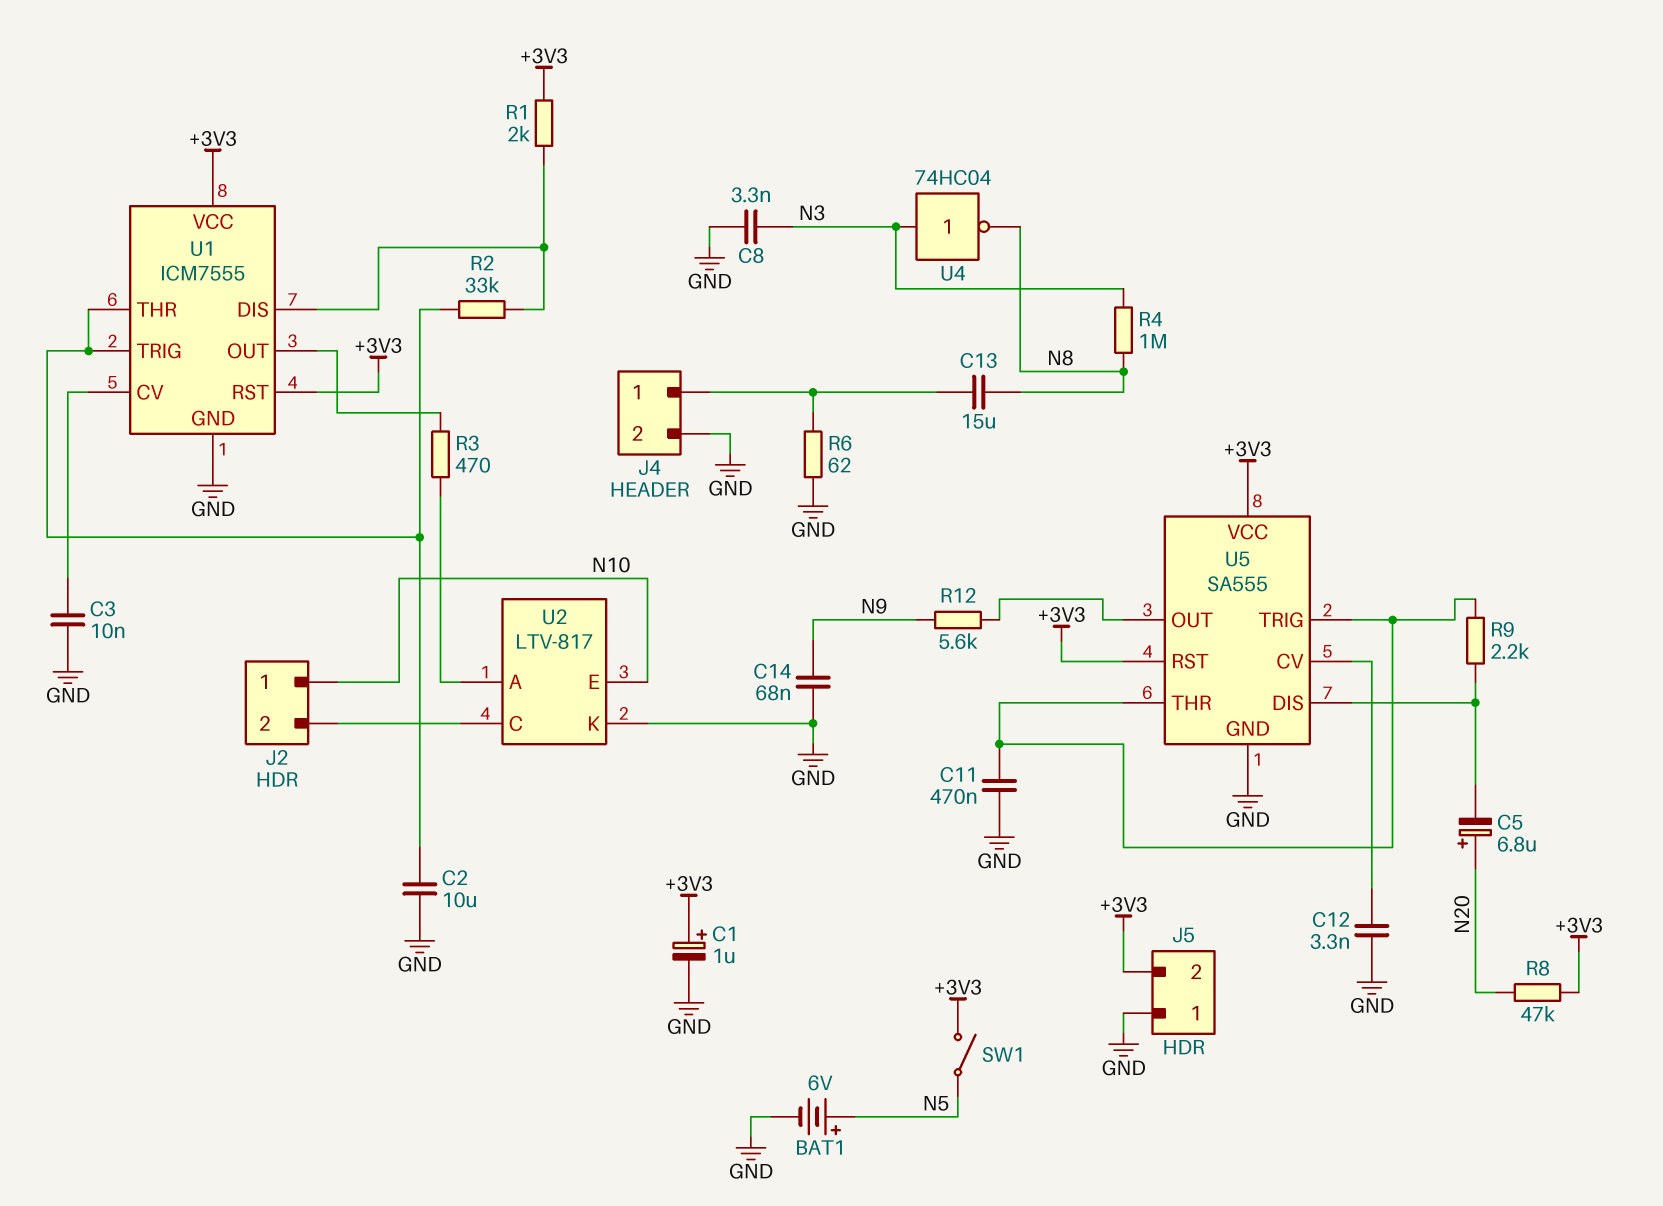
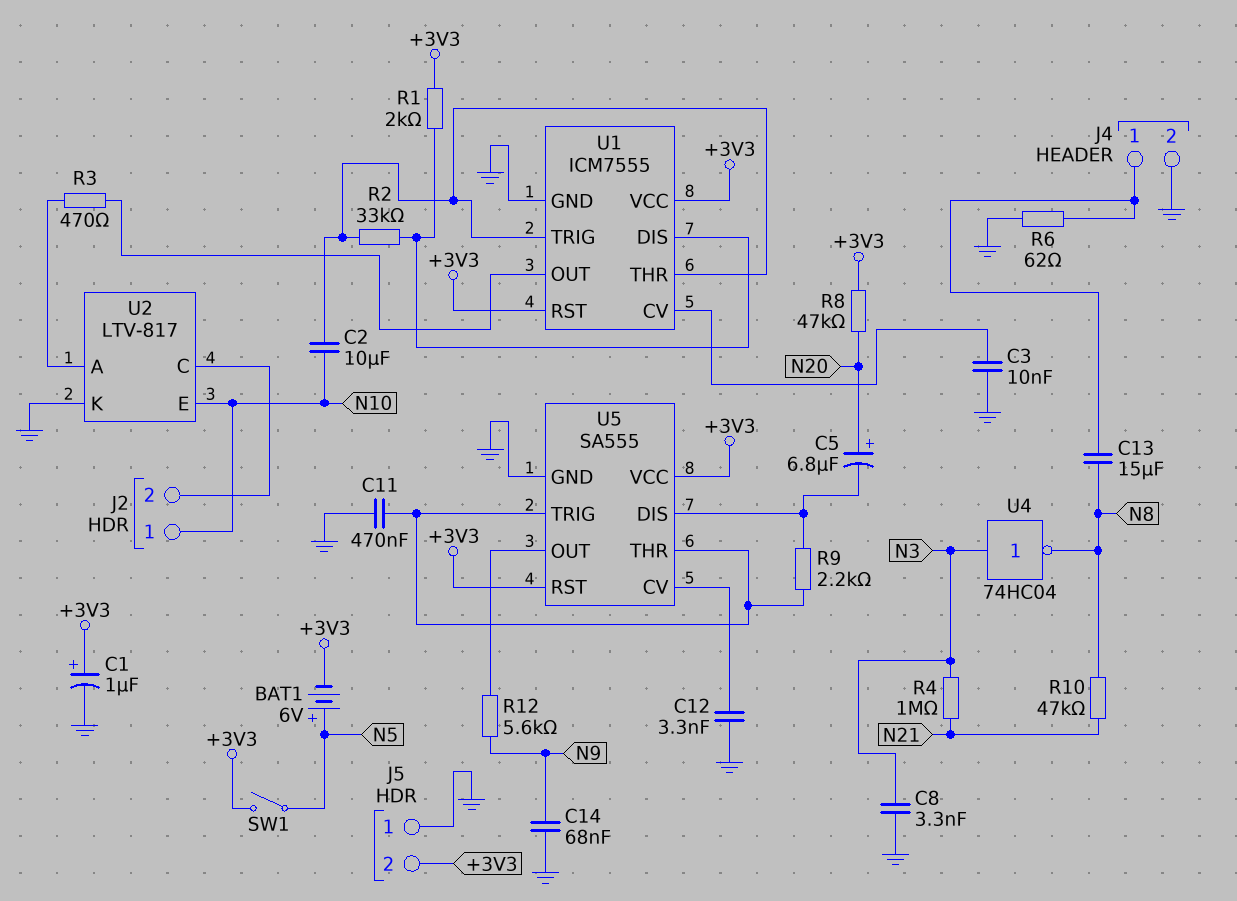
BAT1: 6V (plus N5, minus GND) -> 6V (plus N5, minus +3V3)
C2: 10uF (GND, U1/THR) -> 10uF (N10, U1/THR)
R4: 1M (N3, N8) -> 1M (N3, N21)
R10: none -> 47k (N8, N21)

